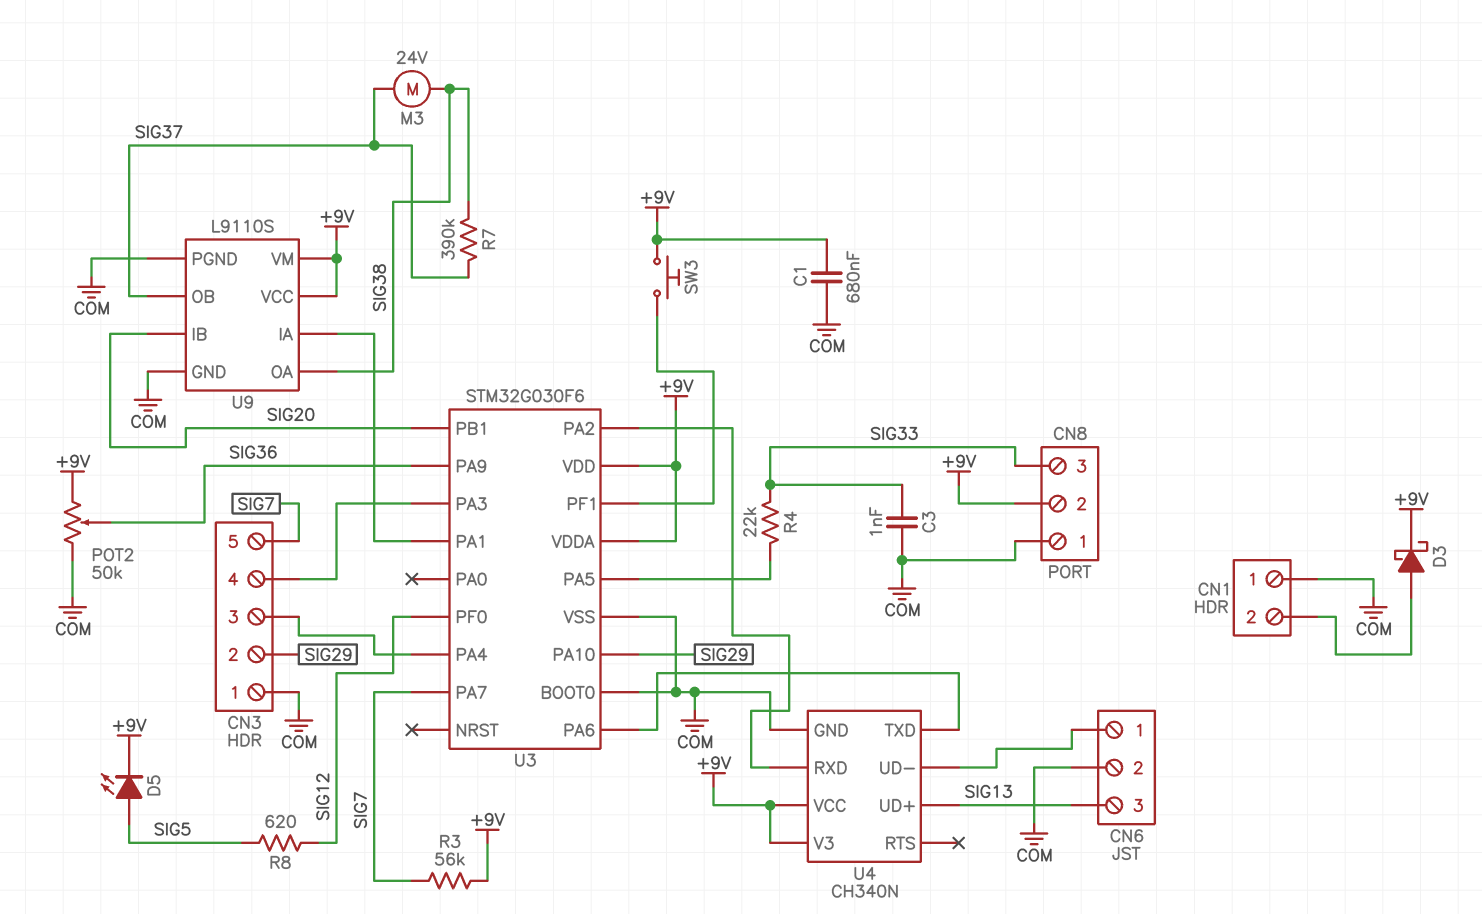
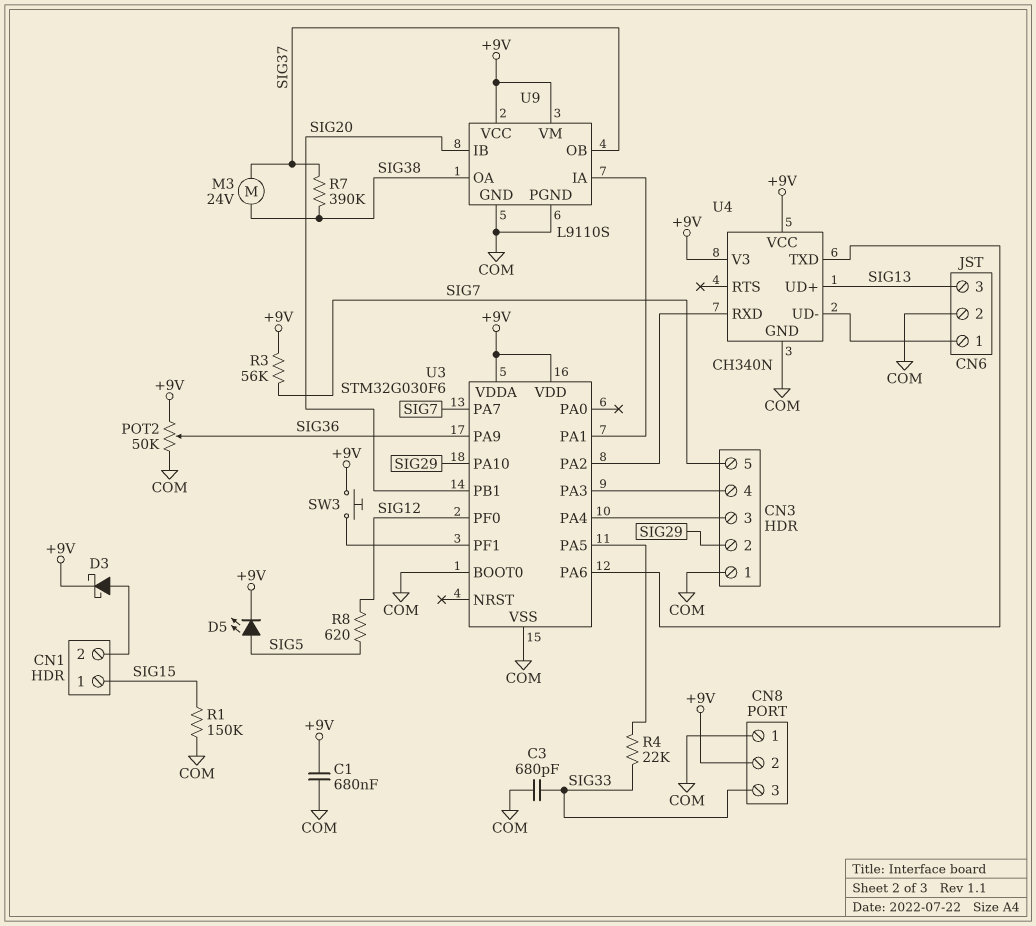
C3: 1nF (COM, SIG33) -> 680pF (COM, SIG33)
CN1 pin 1: COM -> SIG15
R1: none -> 150k (COM, SIG15)

